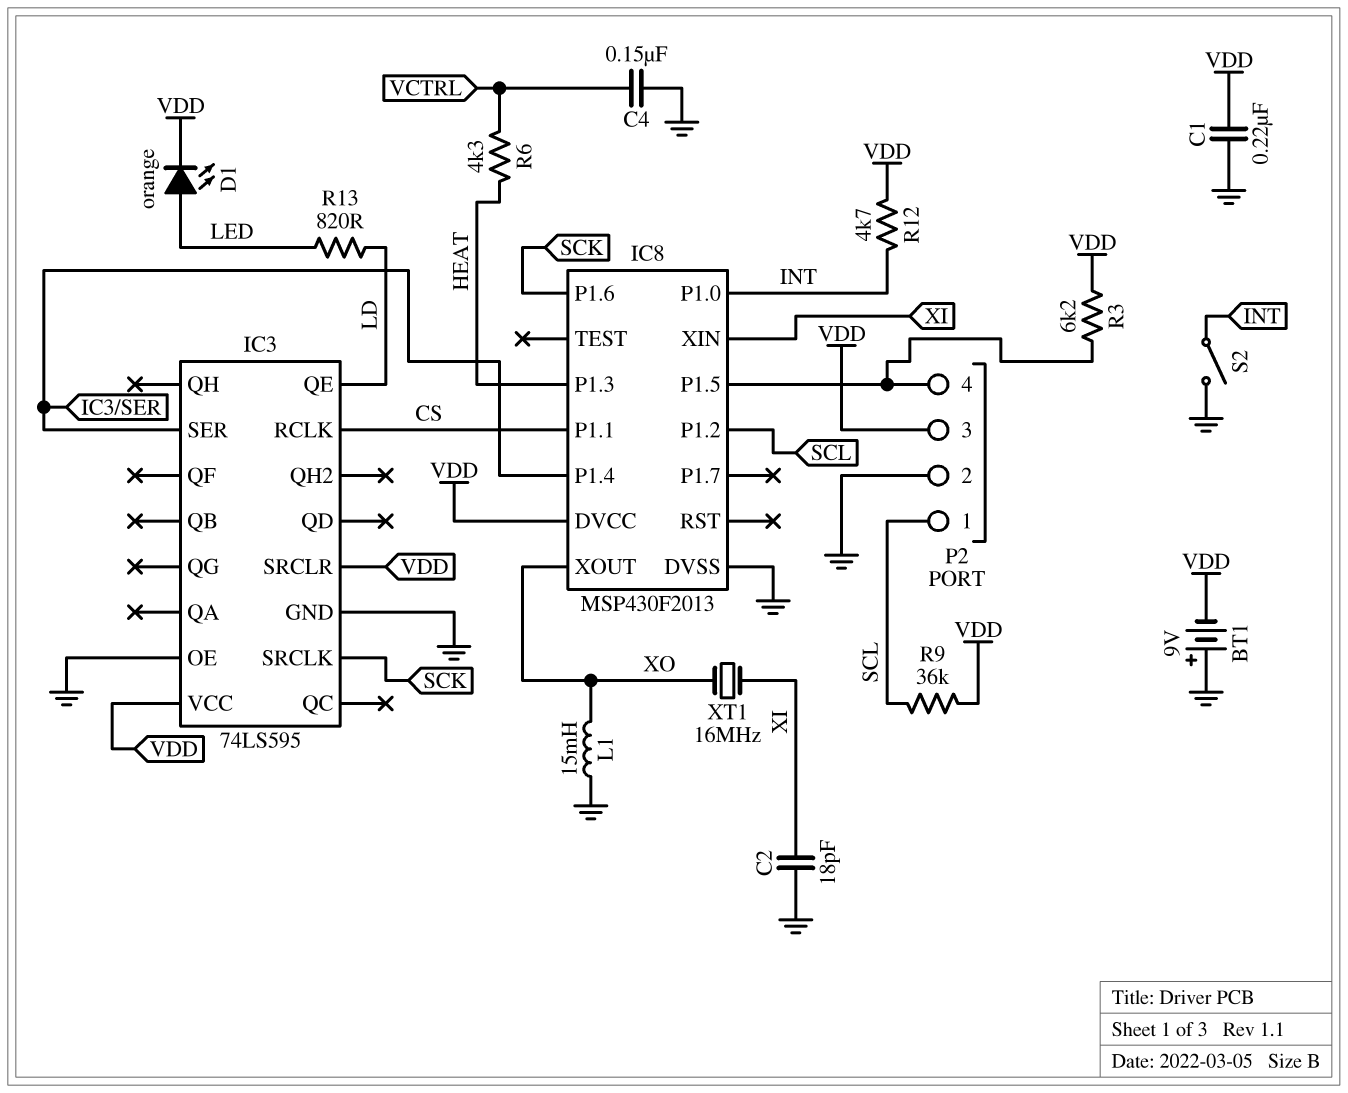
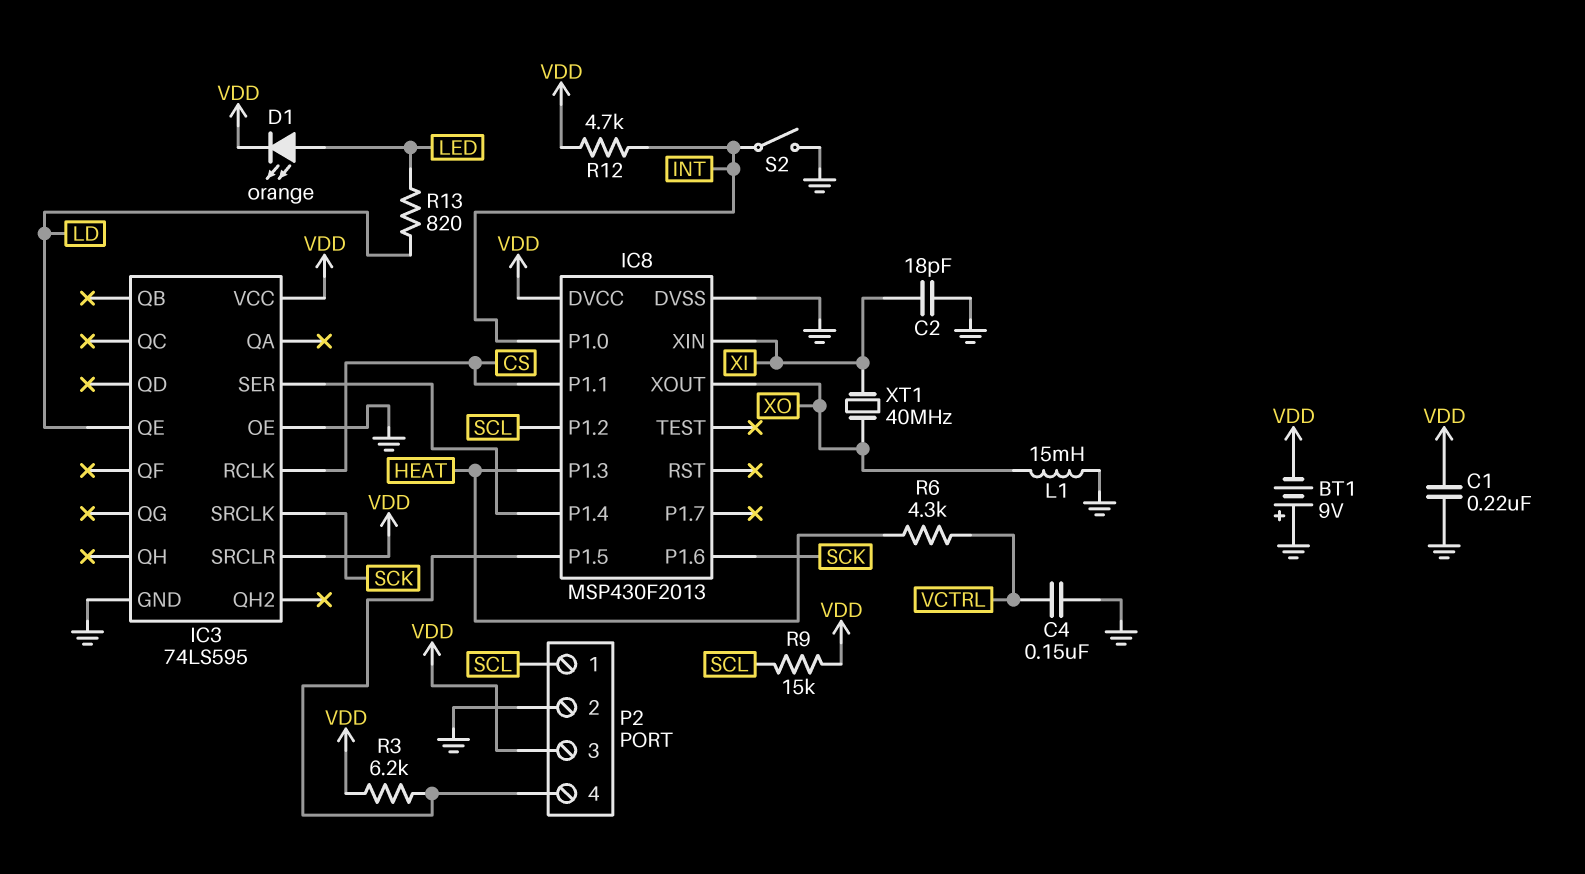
R9: 36k (SCL, VDD) -> 15k (SCL, VDD)
XT1: 16MHz (XI, XO) -> 40MHz (XI, XO)

